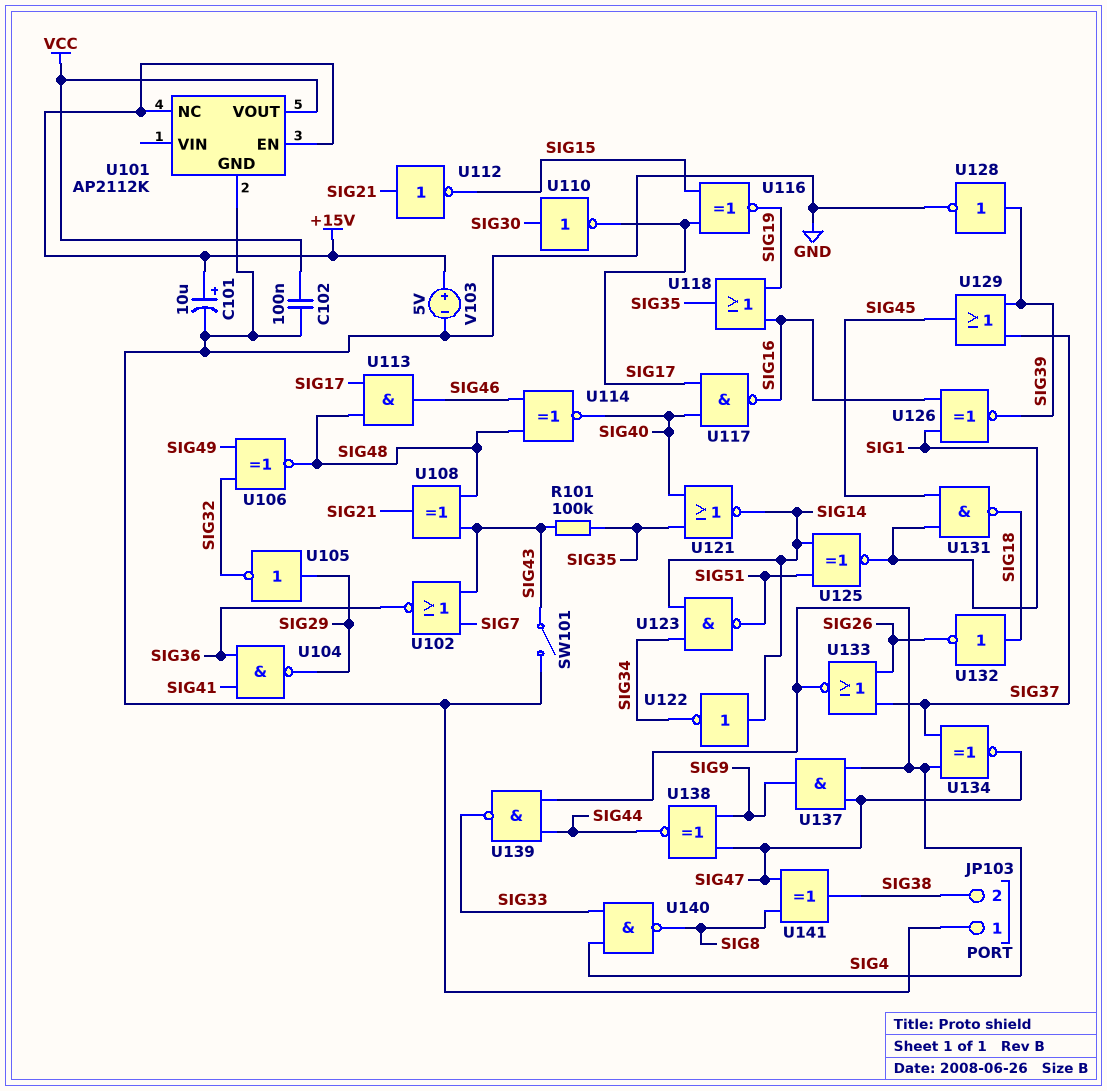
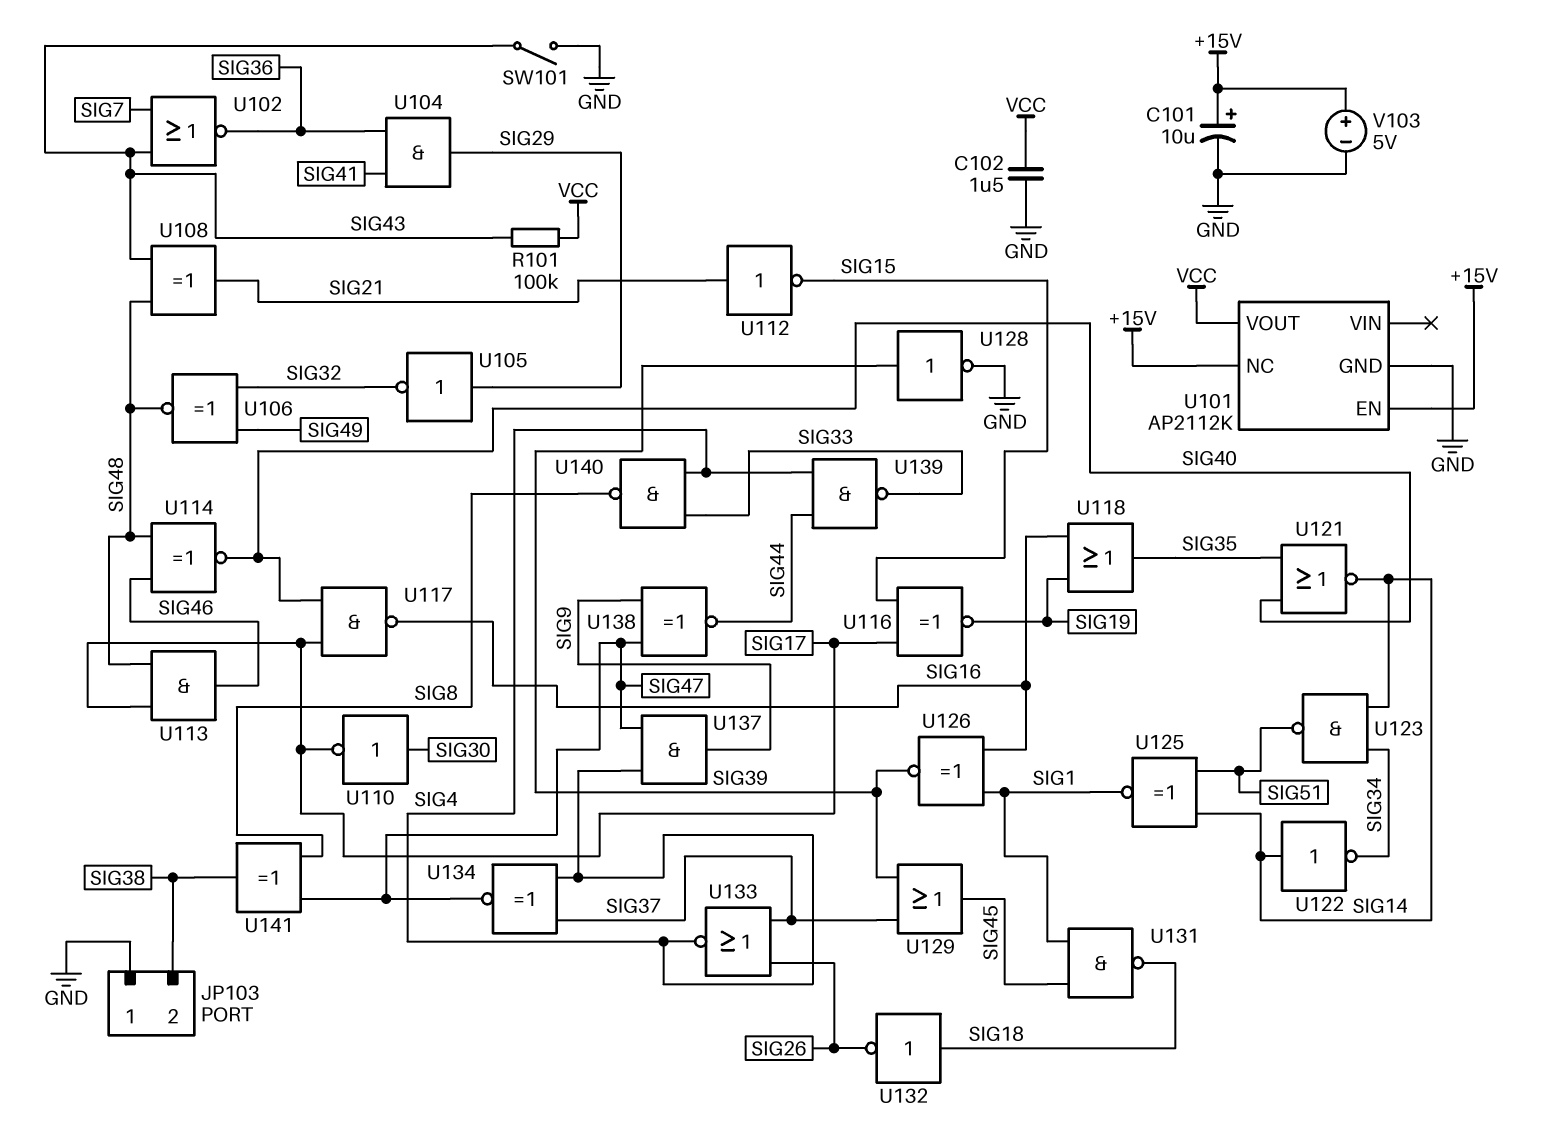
C102: 100nF (GND, VCC) -> 1.5uF (GND, VCC)
R101: 100k (SIG35, SIG43) -> 100k (SIG43, VCC)
U104: NAND (in SIG36, in SIG41, out SIG29) -> AND (in SIG36, in SIG41, out SIG29)

